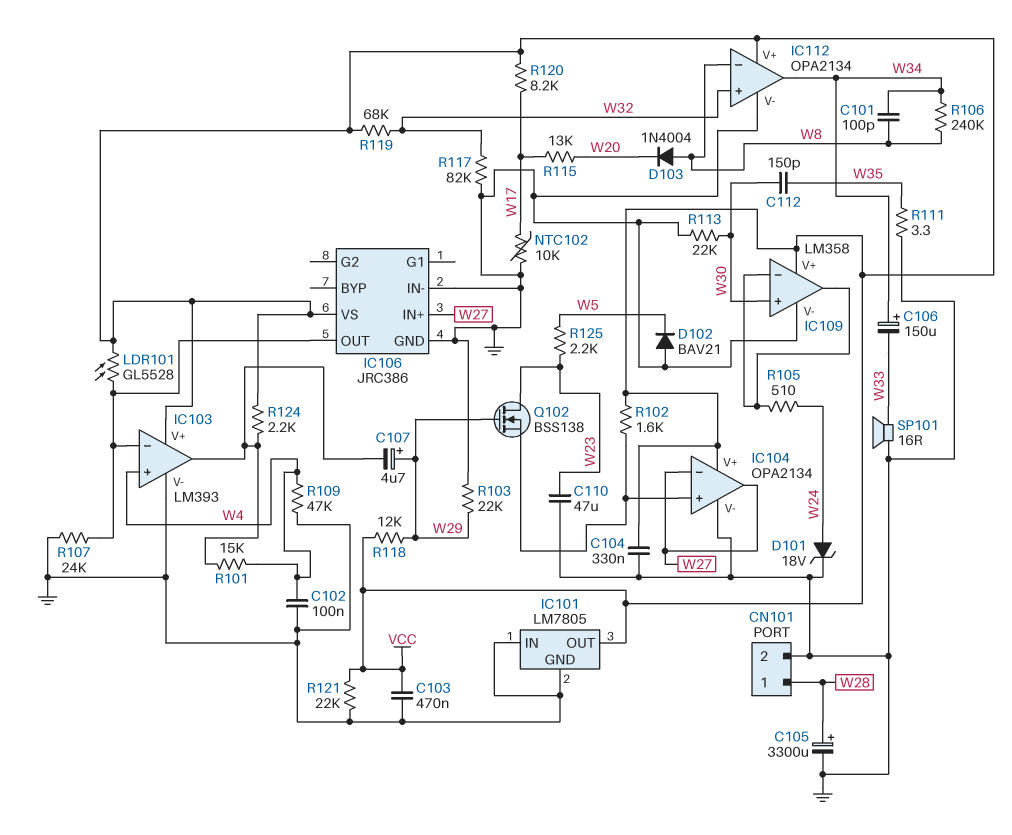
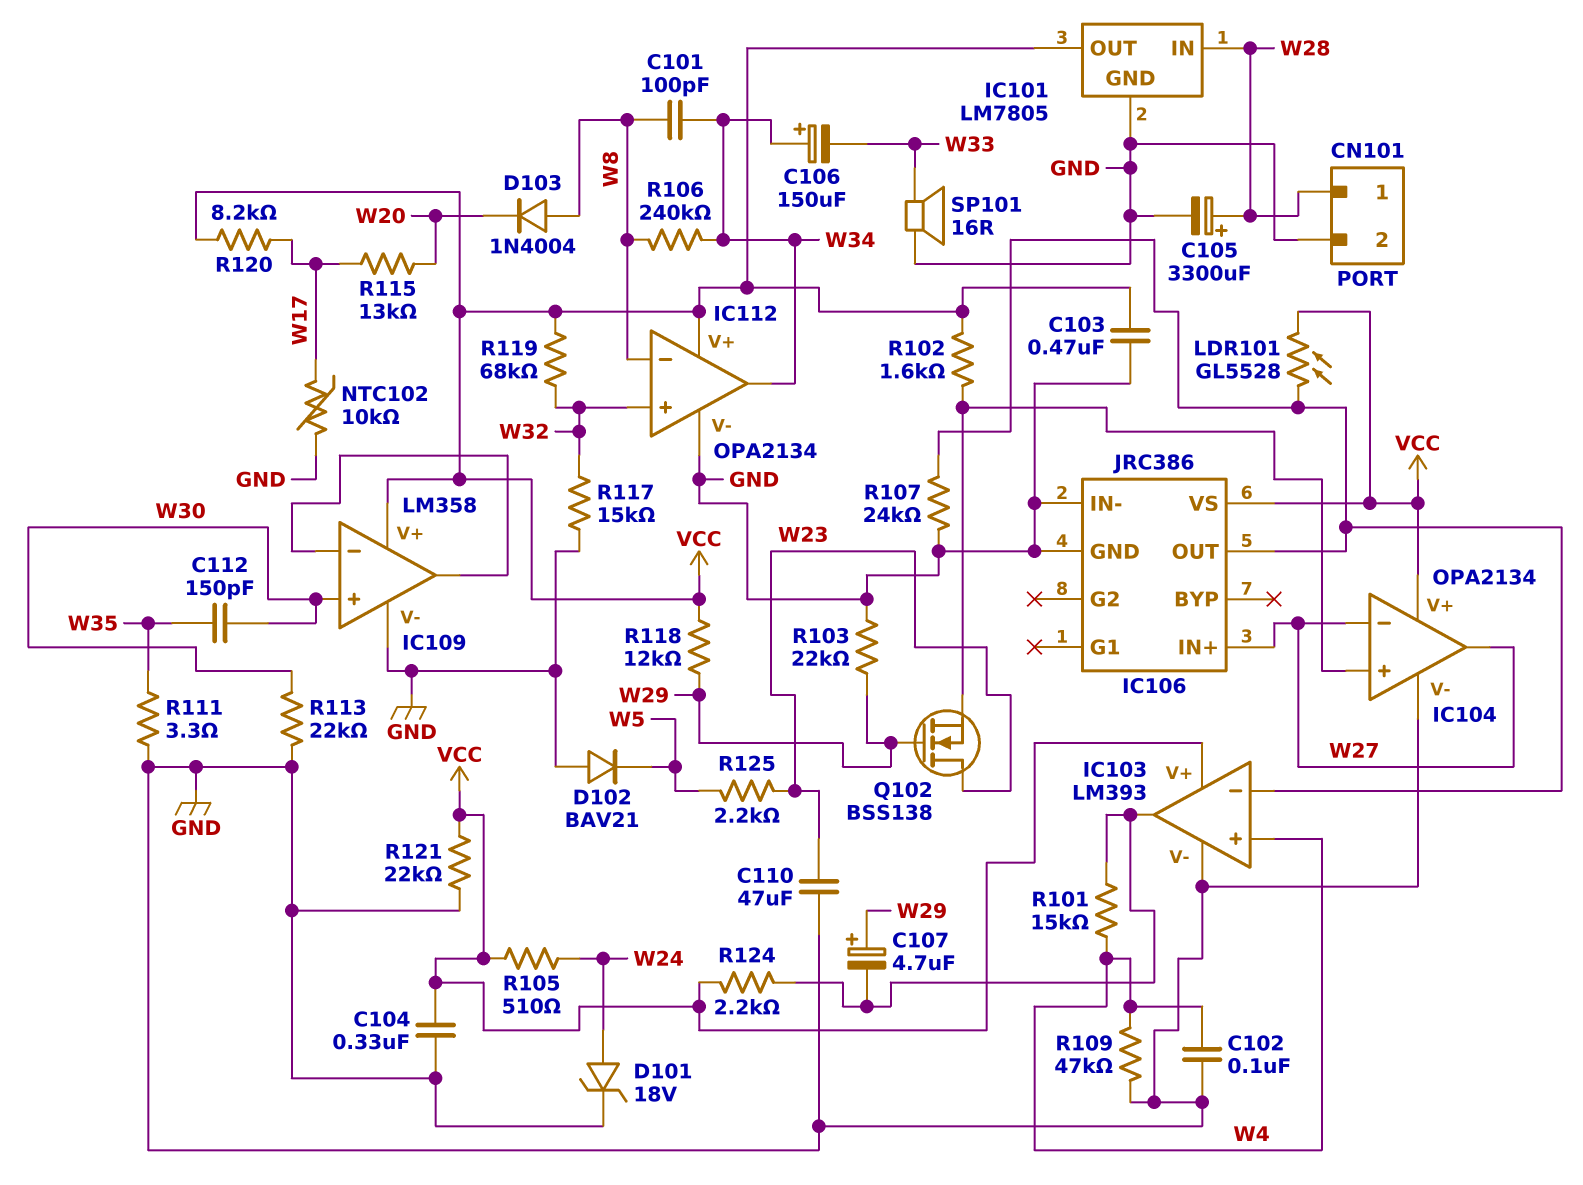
IC101 pin IN: GND -> W28
R105: 510 (IC109/in-, W24) -> 510 (VCC, W24)
R117: 82k (GND, W32) -> 15k (GND, W32)

